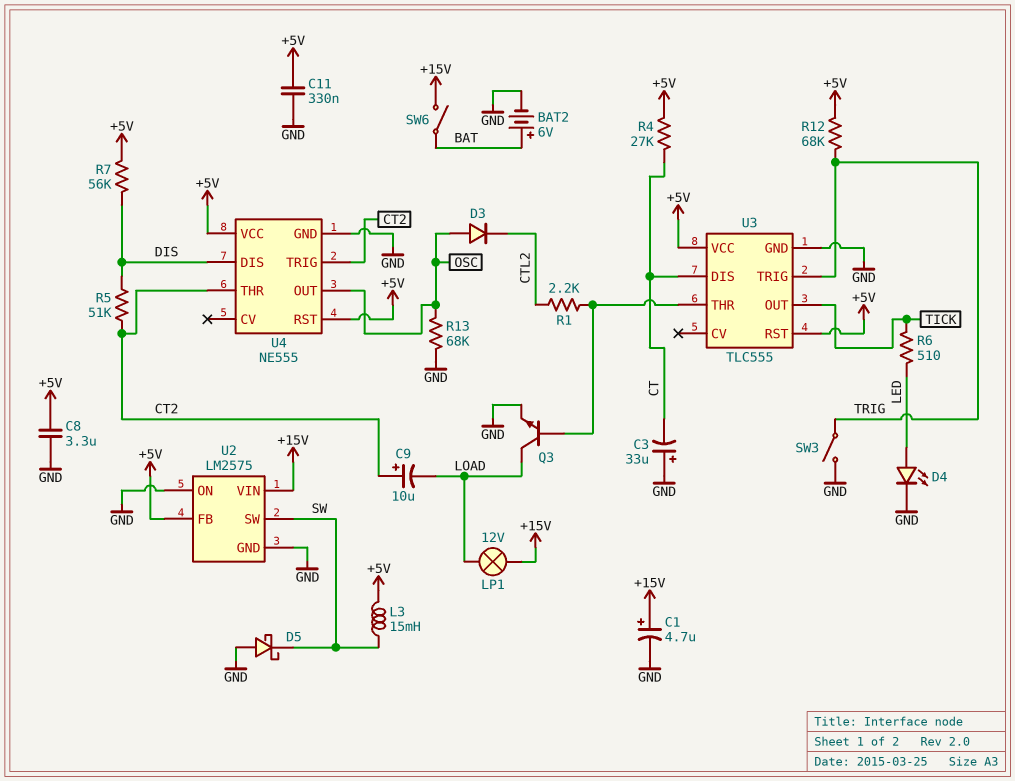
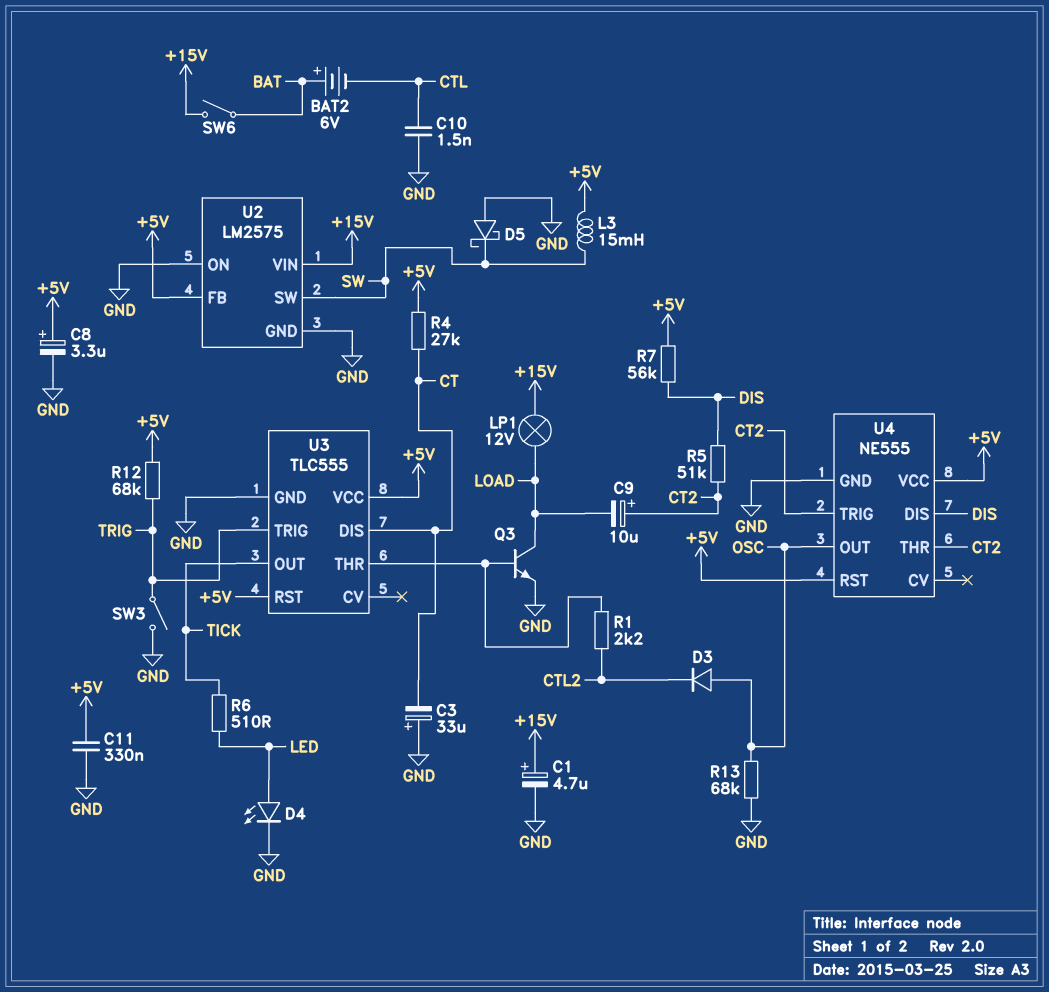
BAT2: 6V (plus BAT, minus GND) -> 6V (plus BAT, minus CTL)
C8: 3.3uF (+5V, GND) -> 3.3uF (plus +5V, minus GND)
C10: none -> 1.5nF (CTL, GND)

